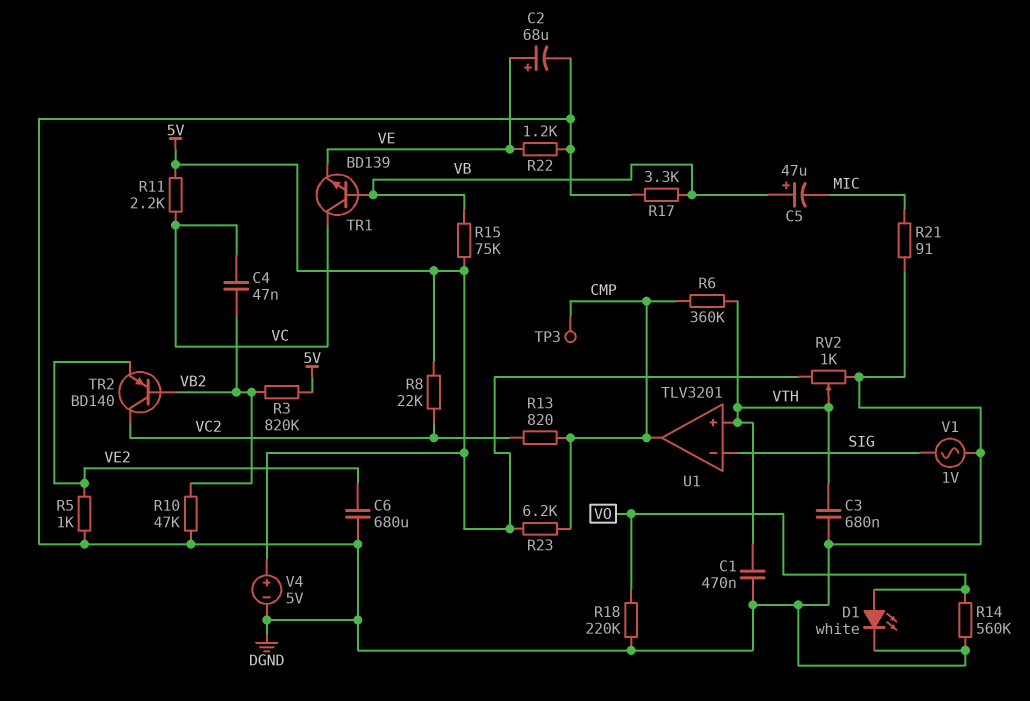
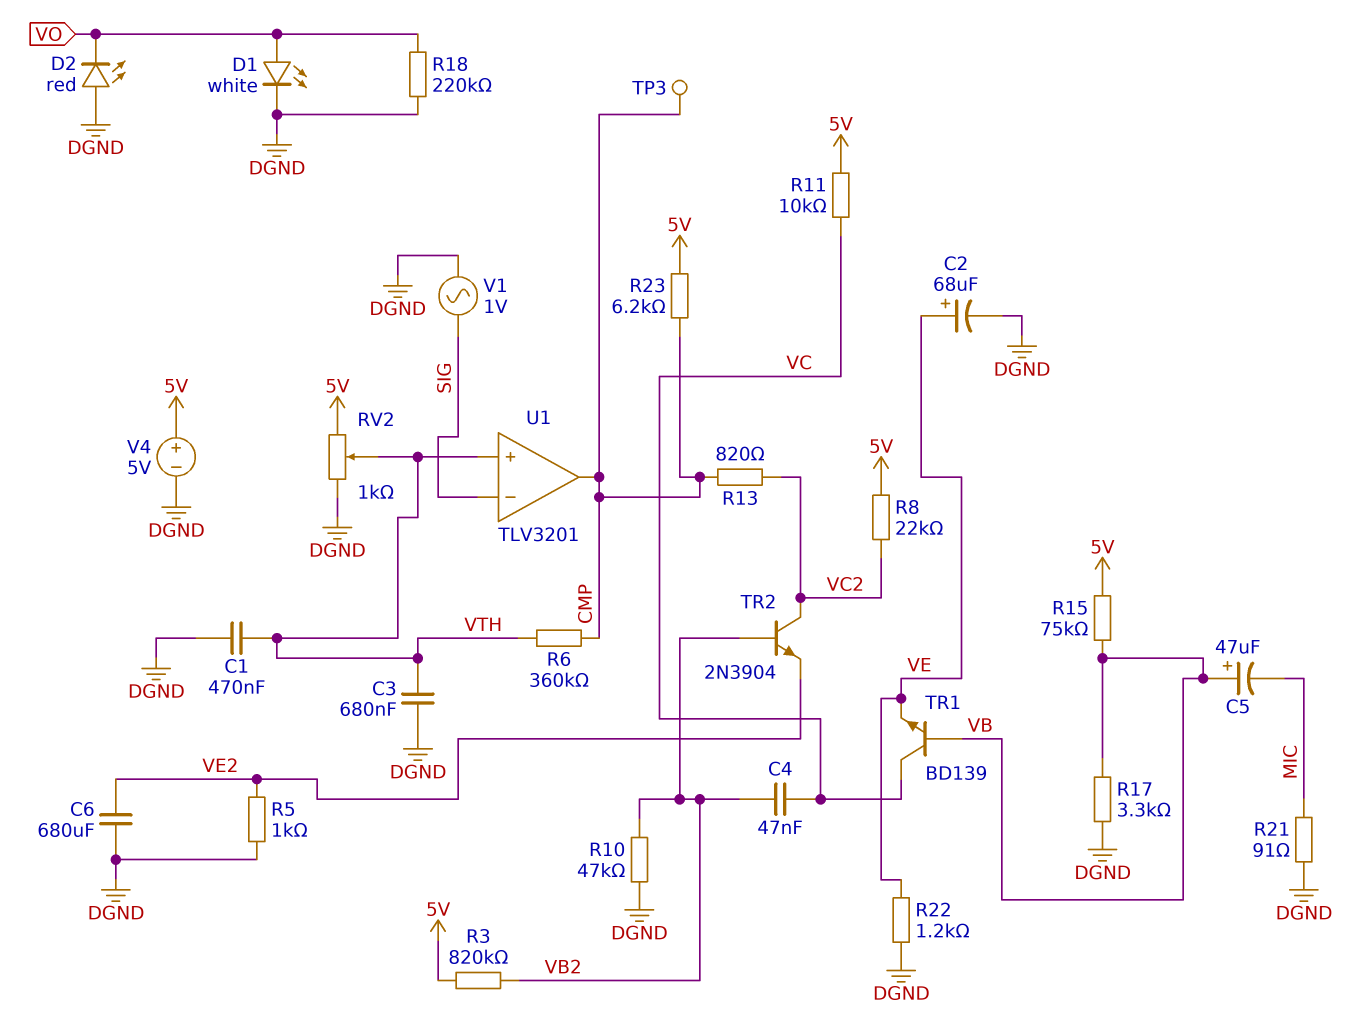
D2: none -> LED red (A DGND, K VO)
R11: 2.2k (5V, VC) -> 10k (5V, VC)
R14: 560k (DGND, VO) -> none
TR2: PNP BD140 (B VB2, C VC2, E VE2) -> NPN 2N3904 (B VB2, C VC2, E VE2)

